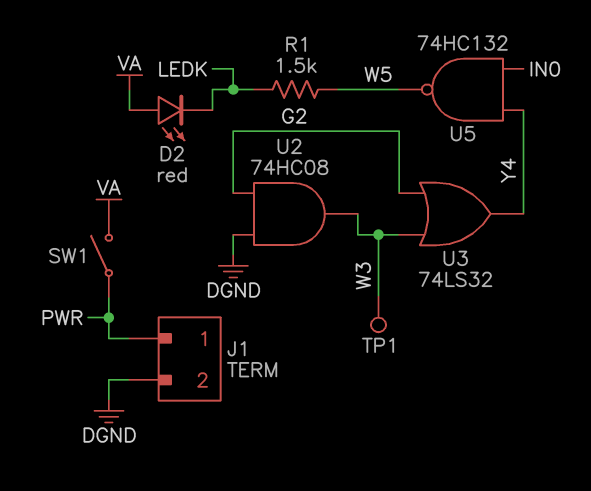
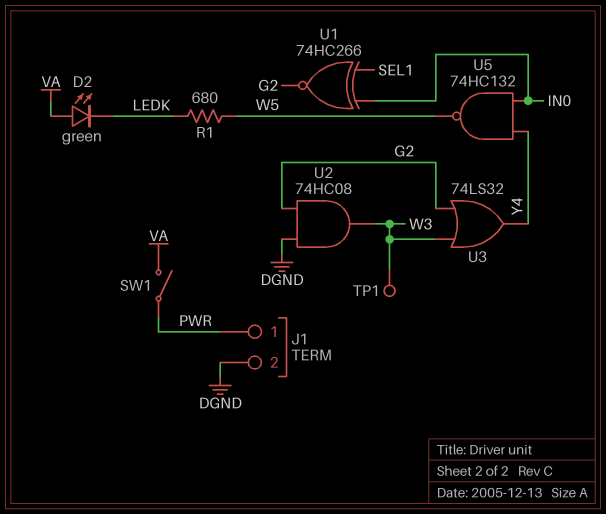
D2: LED red (A VA, K LEDK) -> LED green (A VA, K LEDK)
R1: 1.5k (LEDK, W5) -> 680 (LEDK, W5)
U1: none -> XNOR 74HC266 (in IN0, in SEL1, out G2)

